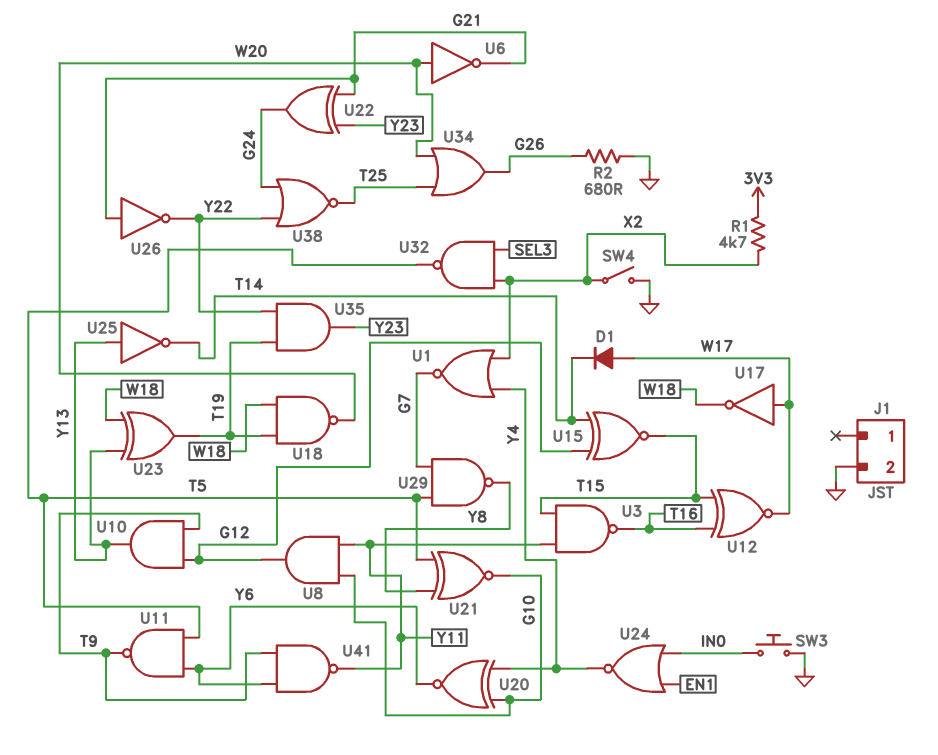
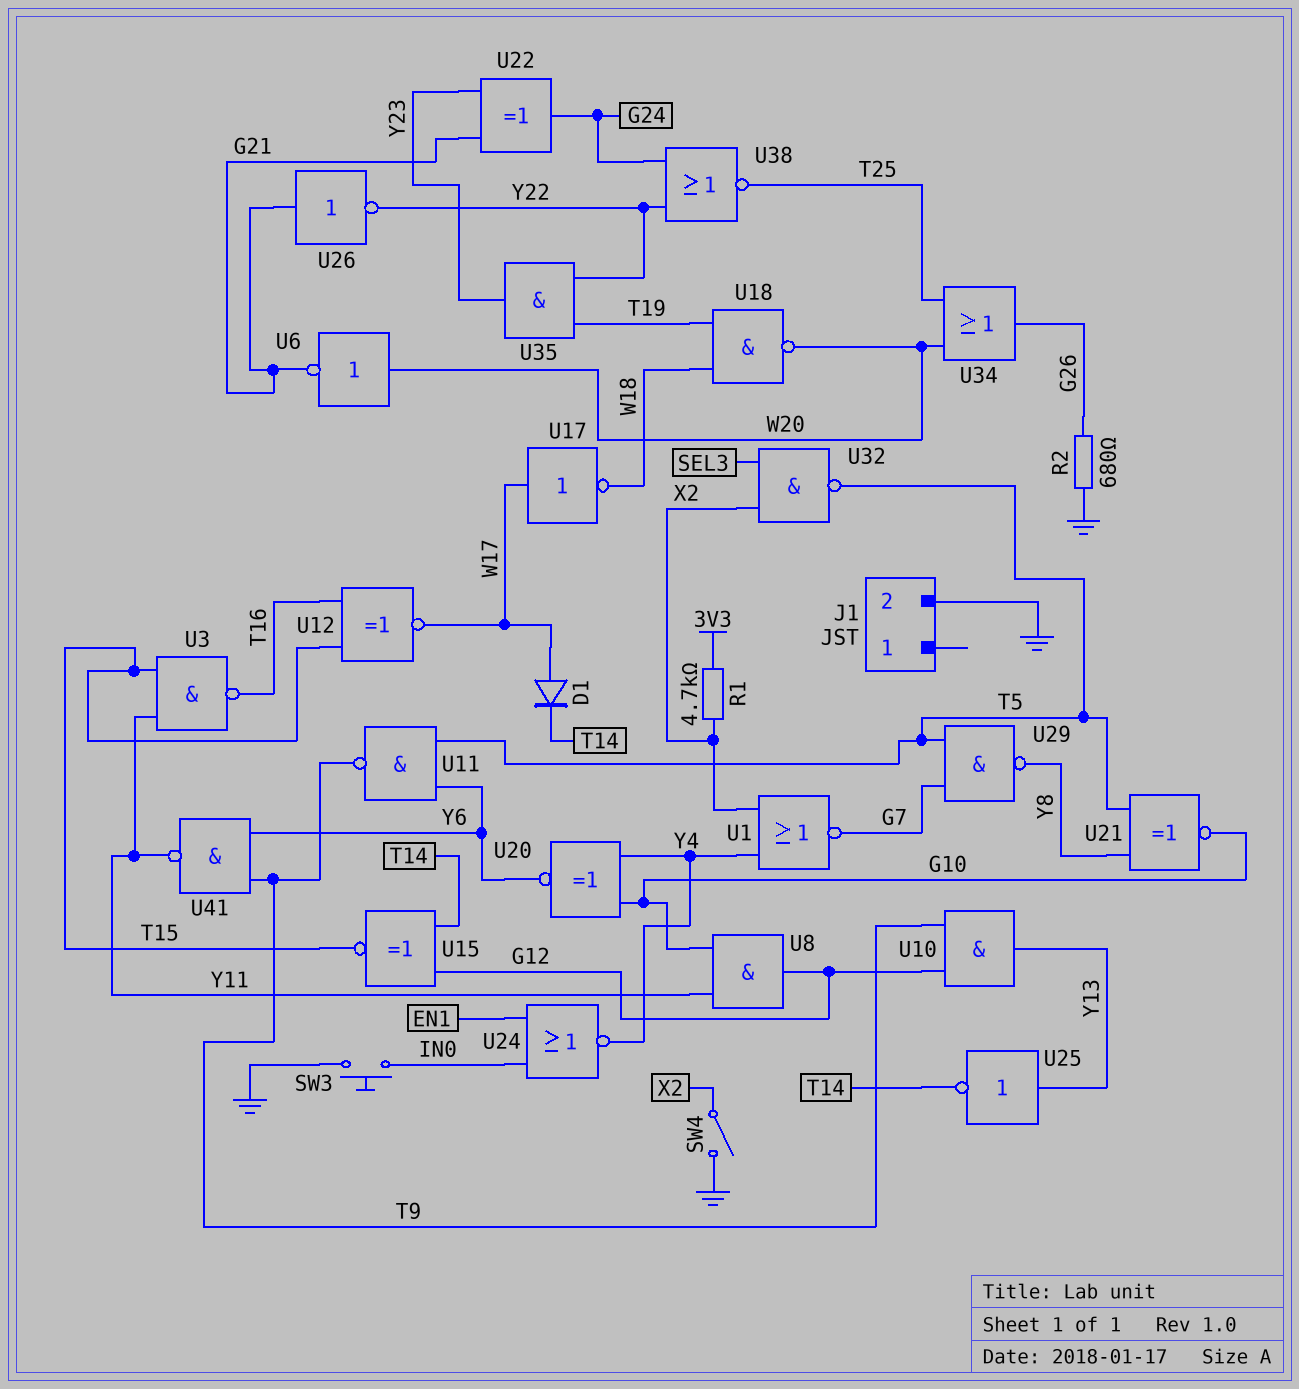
U23: XOR (in W18, in Y13, out T19) -> none

